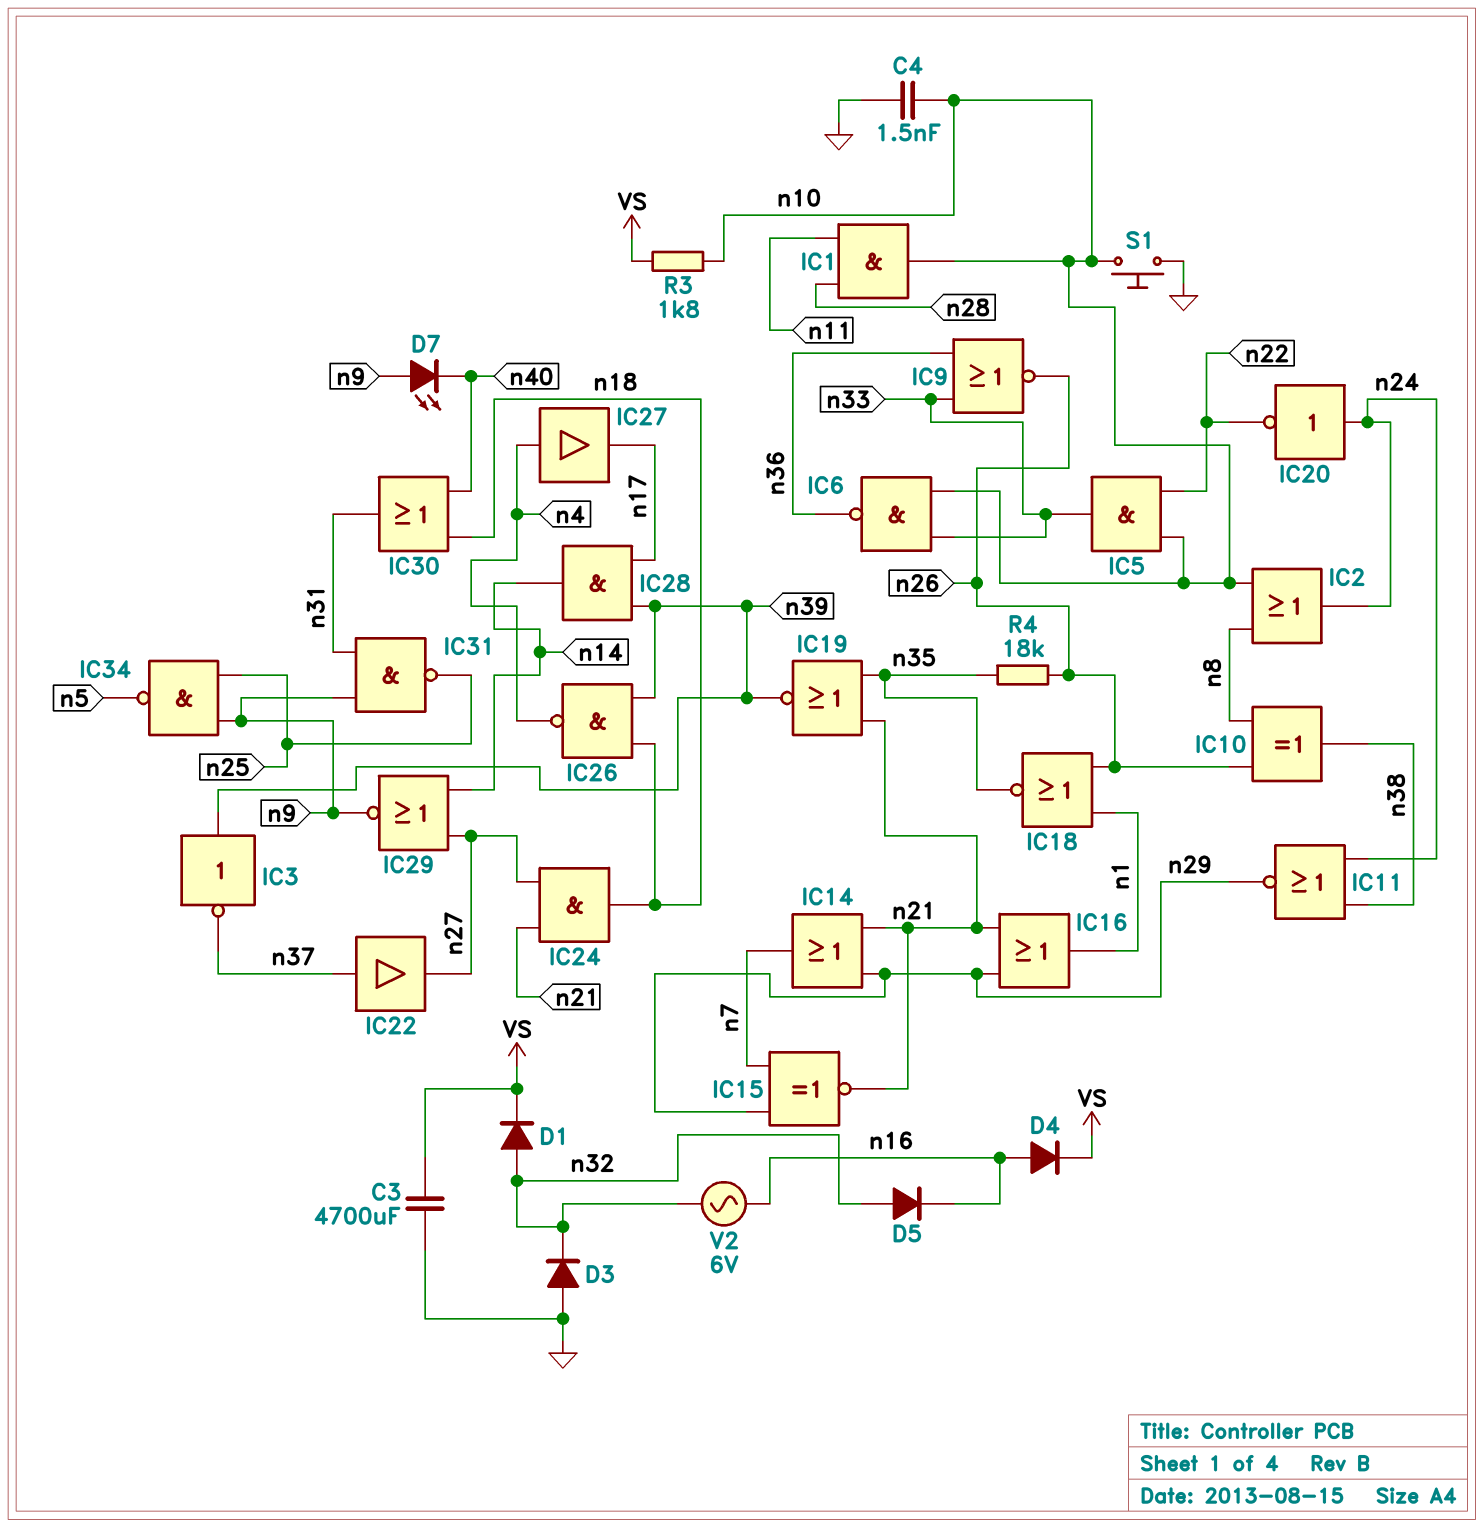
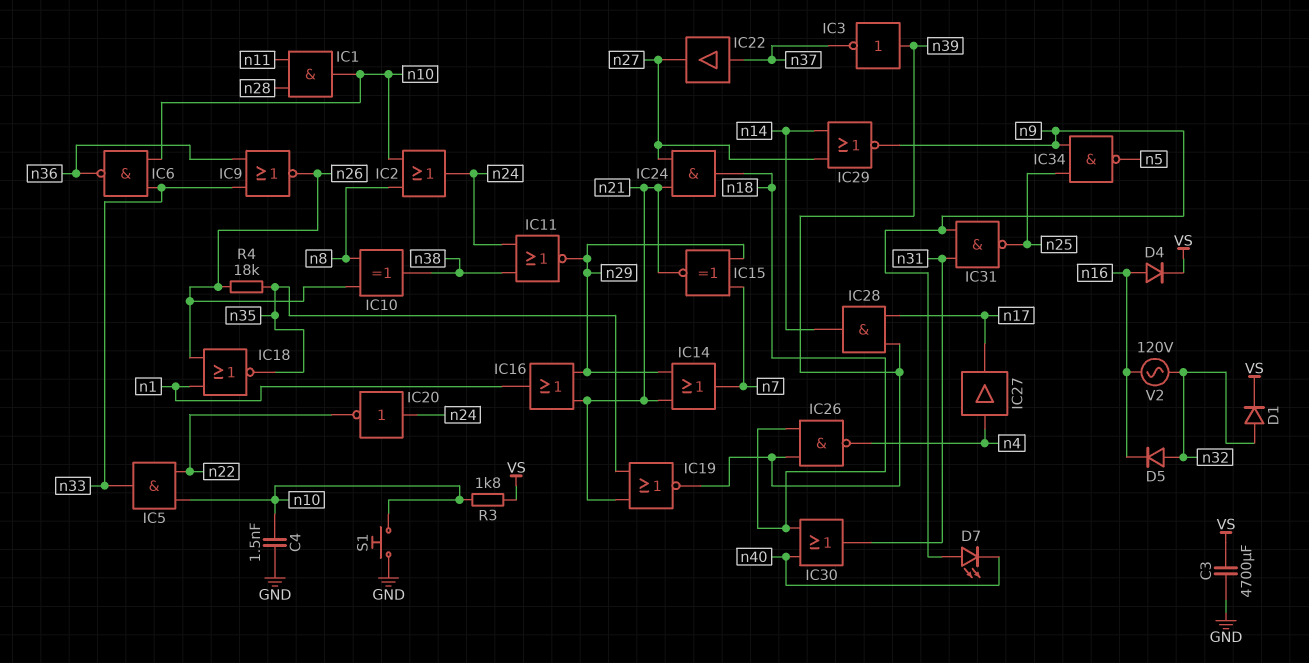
D3: diode (A GND, K n32) -> none
V2: AC 6V (n16, n32) -> AC 120V (n16, n32)

